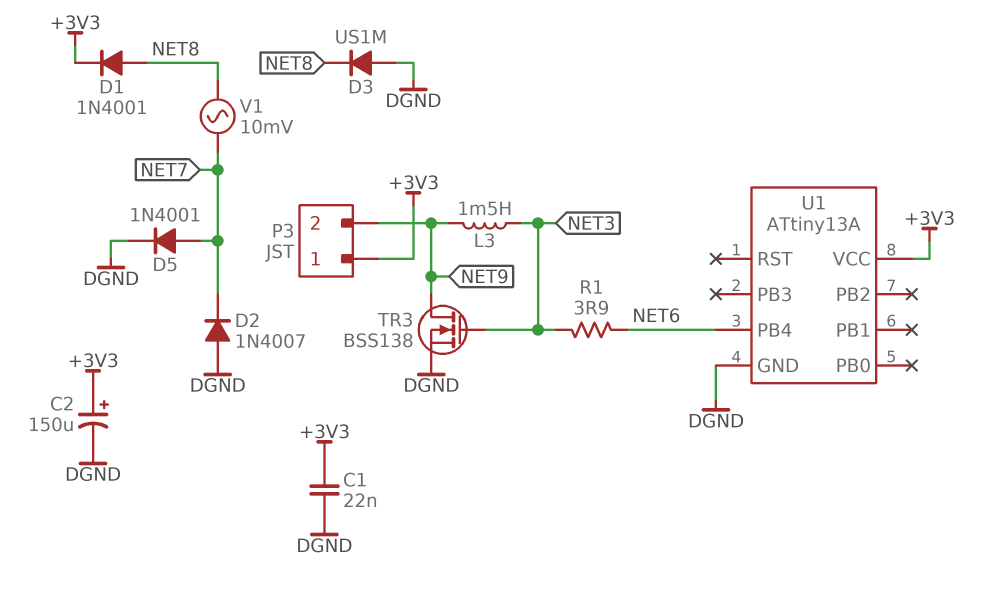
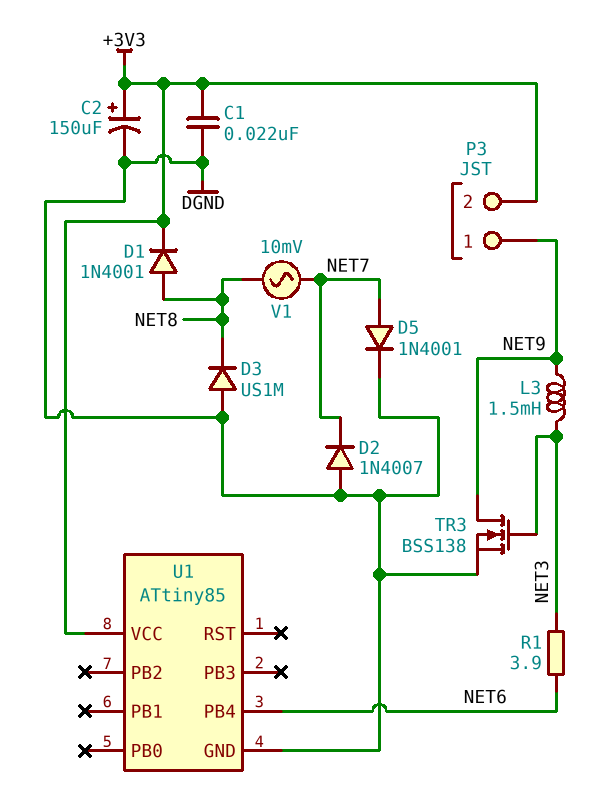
P3 pin 1: +3V3 -> NET9
P3 pin 2: NET9 -> +3V3
U1: ATtiny13A -> ATtiny85

